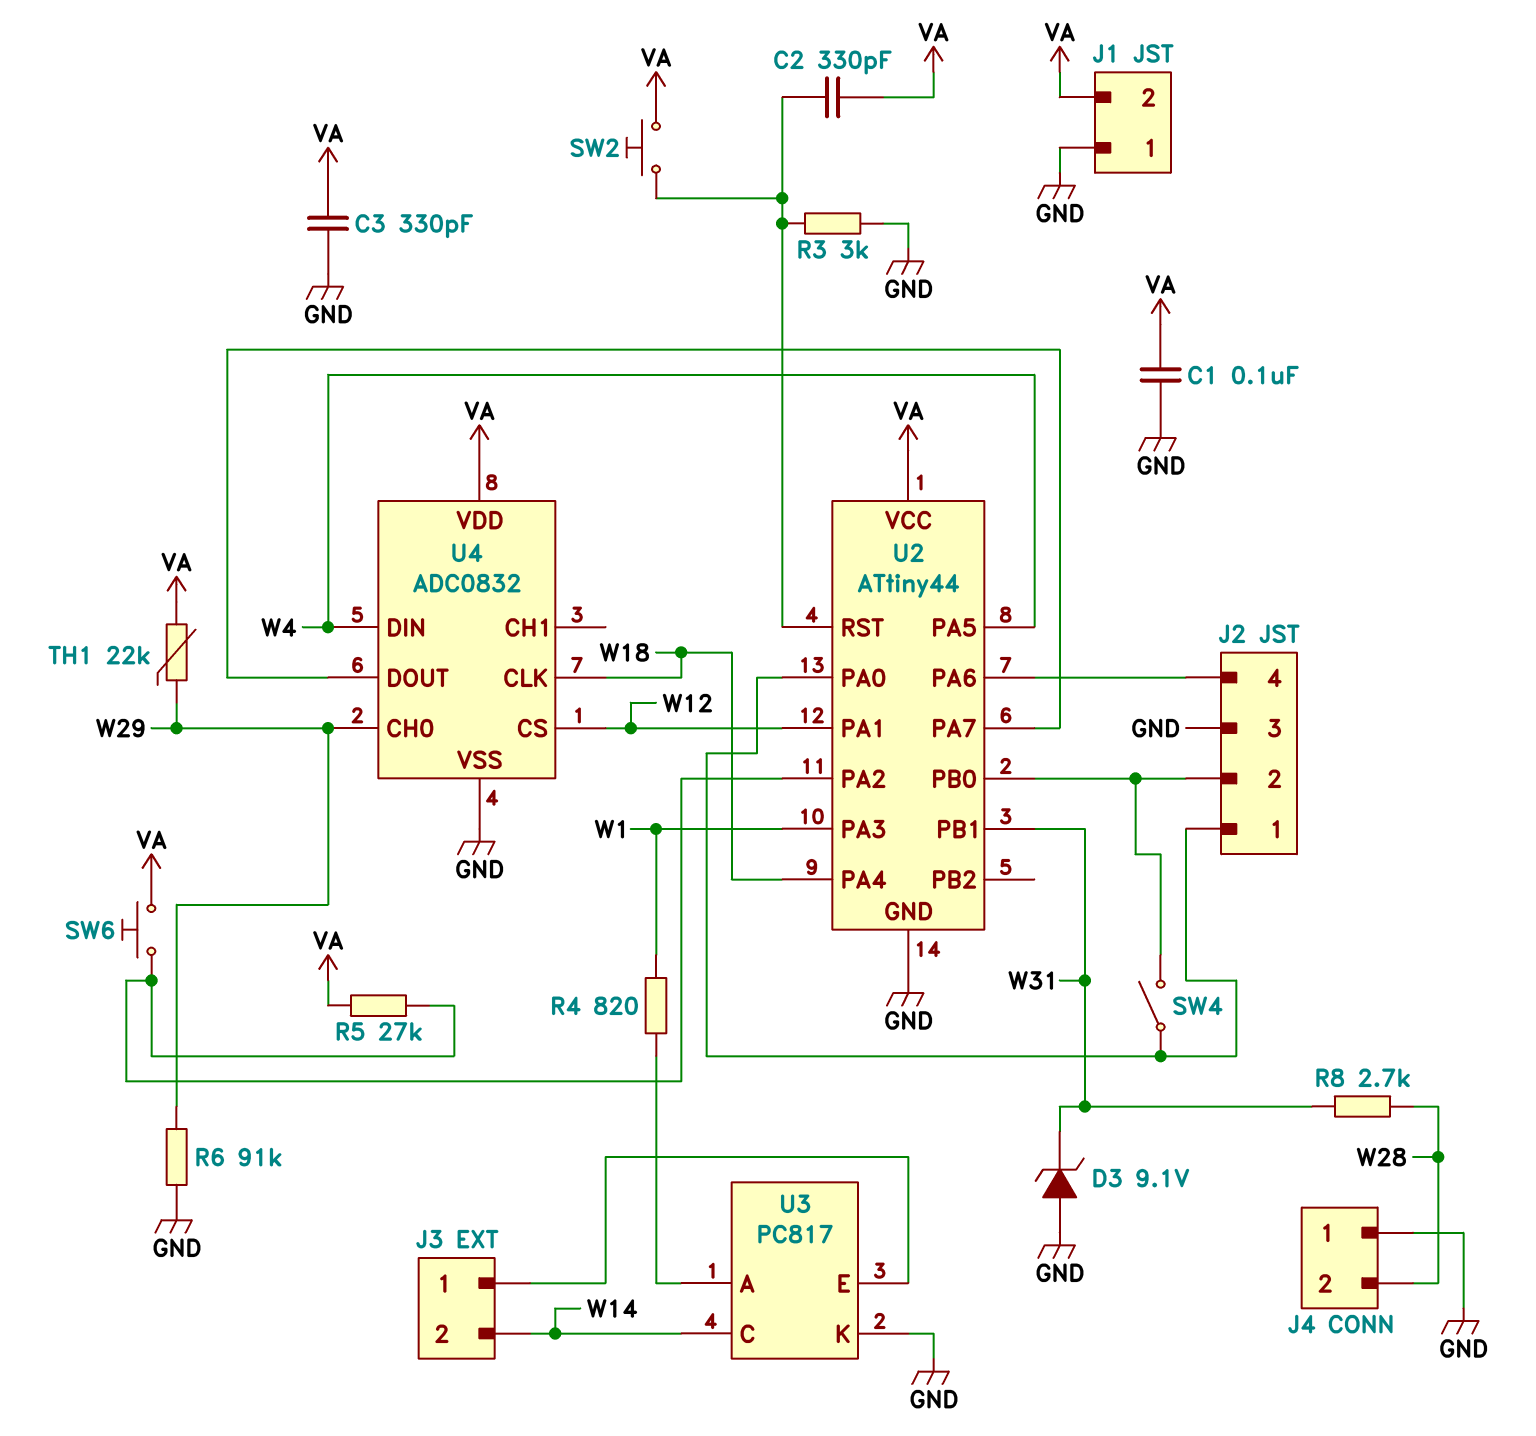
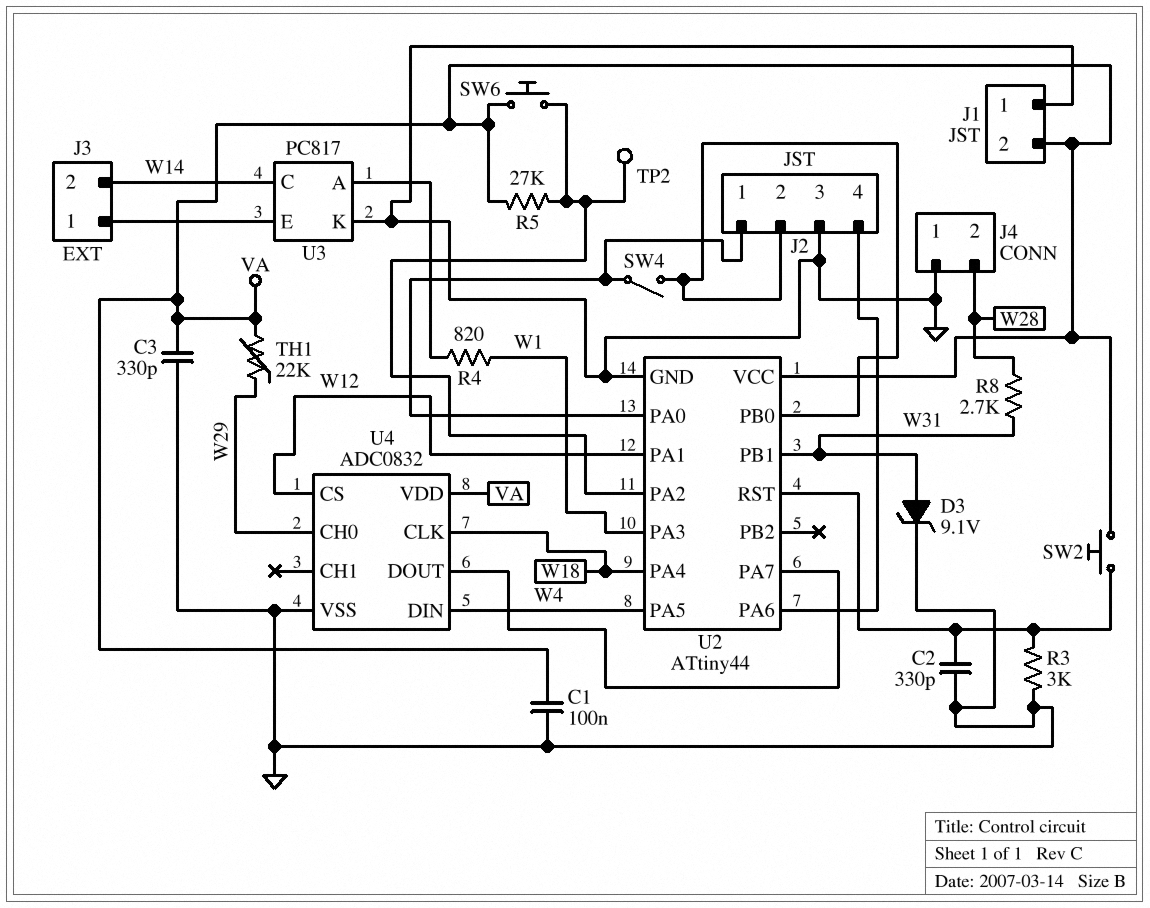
C2: 330pF (U2/RST, VA) -> 330pF (GND, U2/RST)
D3: zener 9.1V (A GND, K W31) -> zener 9.1V (A W31, K GND)
R6: 91k (GND, W29) -> none
TP2: none -> test point (U2/PA2)

